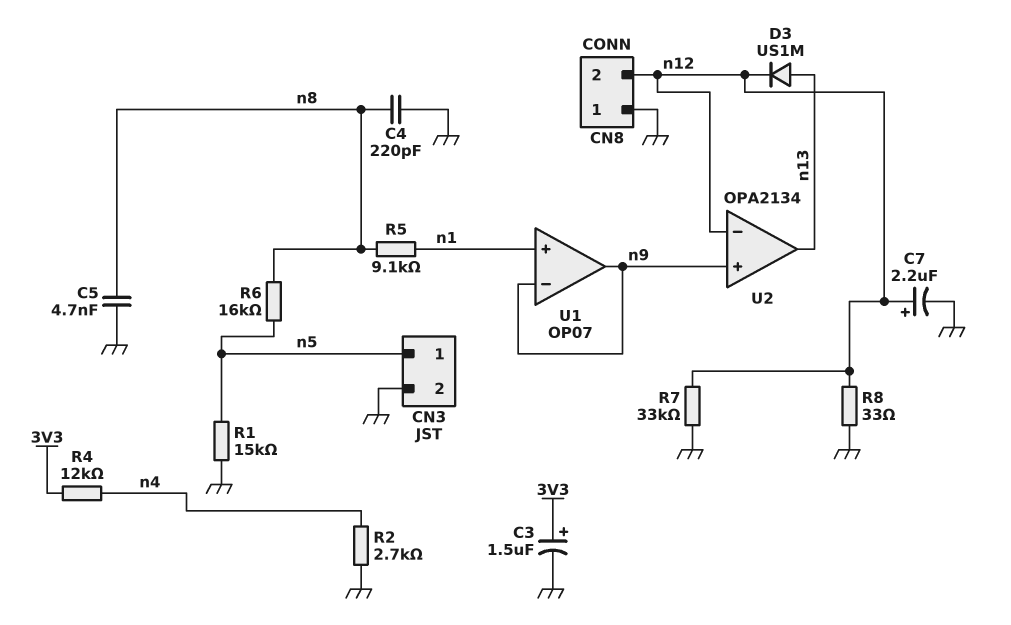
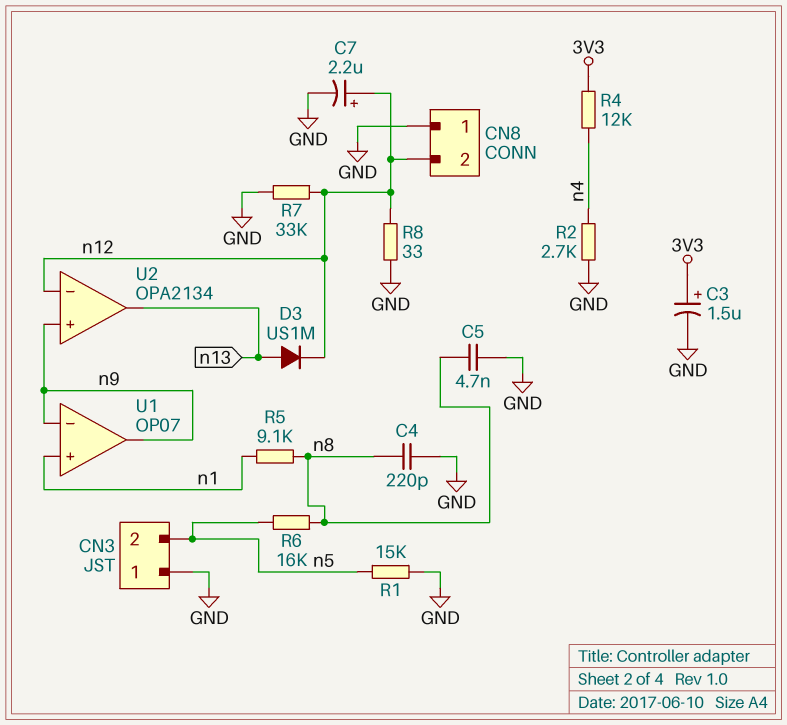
CN3 pin 1: n5 -> GND
CN3 pin 2: GND -> n5

